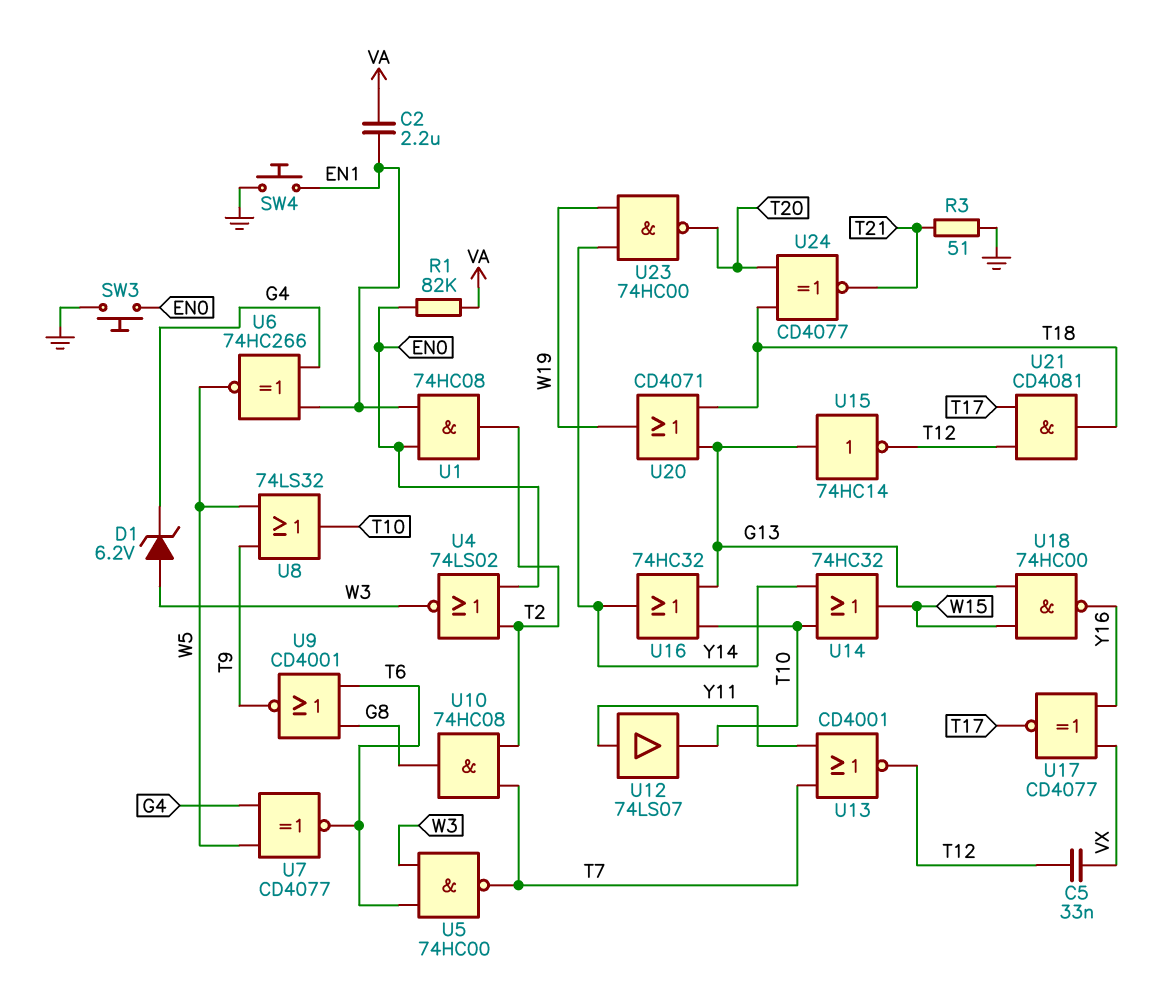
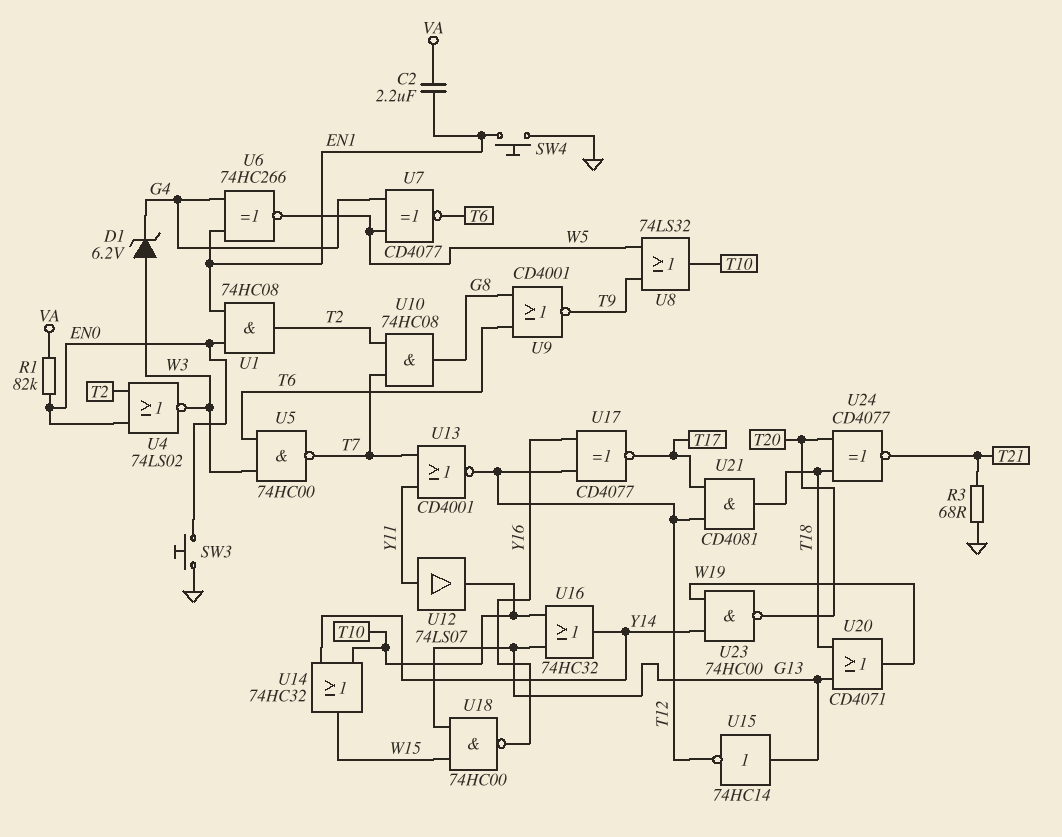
C5: 33nF (T12, VX) -> none
R3: 51 (GND, T21) -> 68 (GND, T21)
U17: XNOR CD4077 (in VX, in Y16, out T17) -> XNOR CD4077 (in T12, in Y16, out T17)

